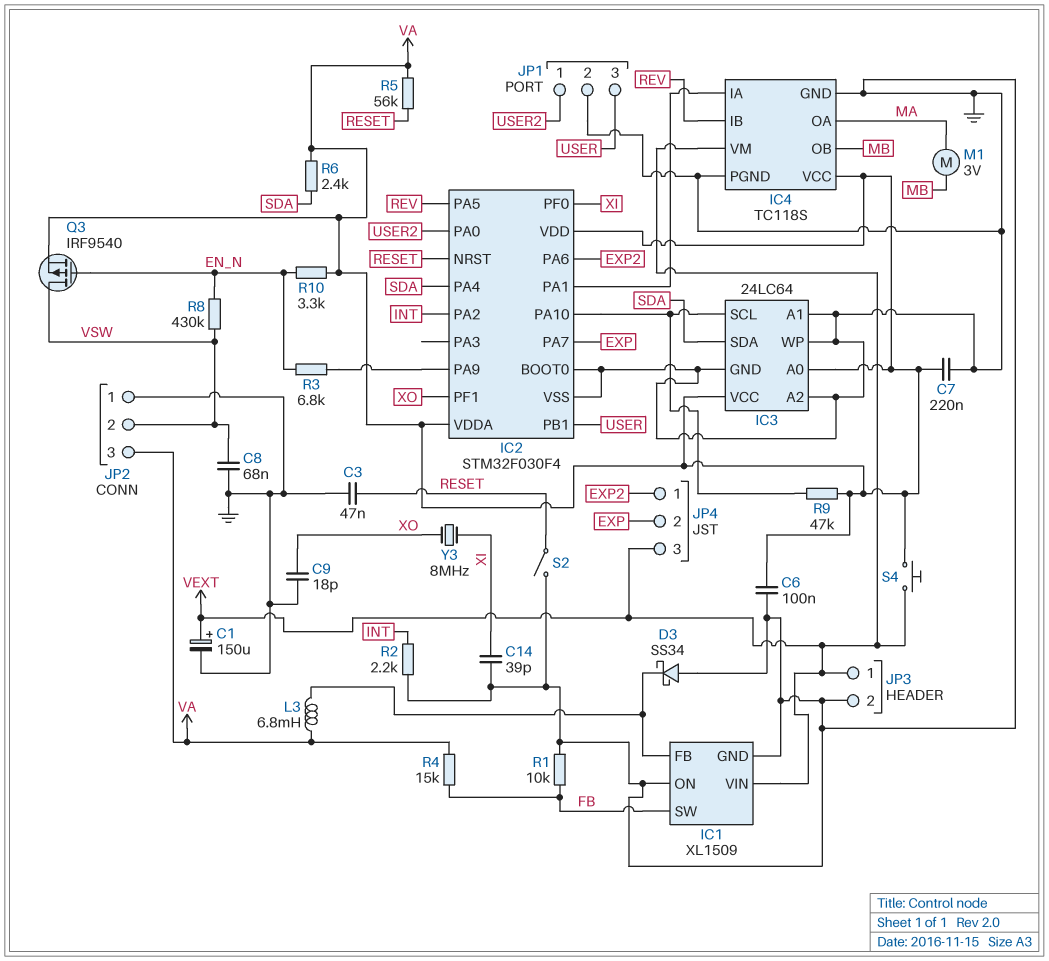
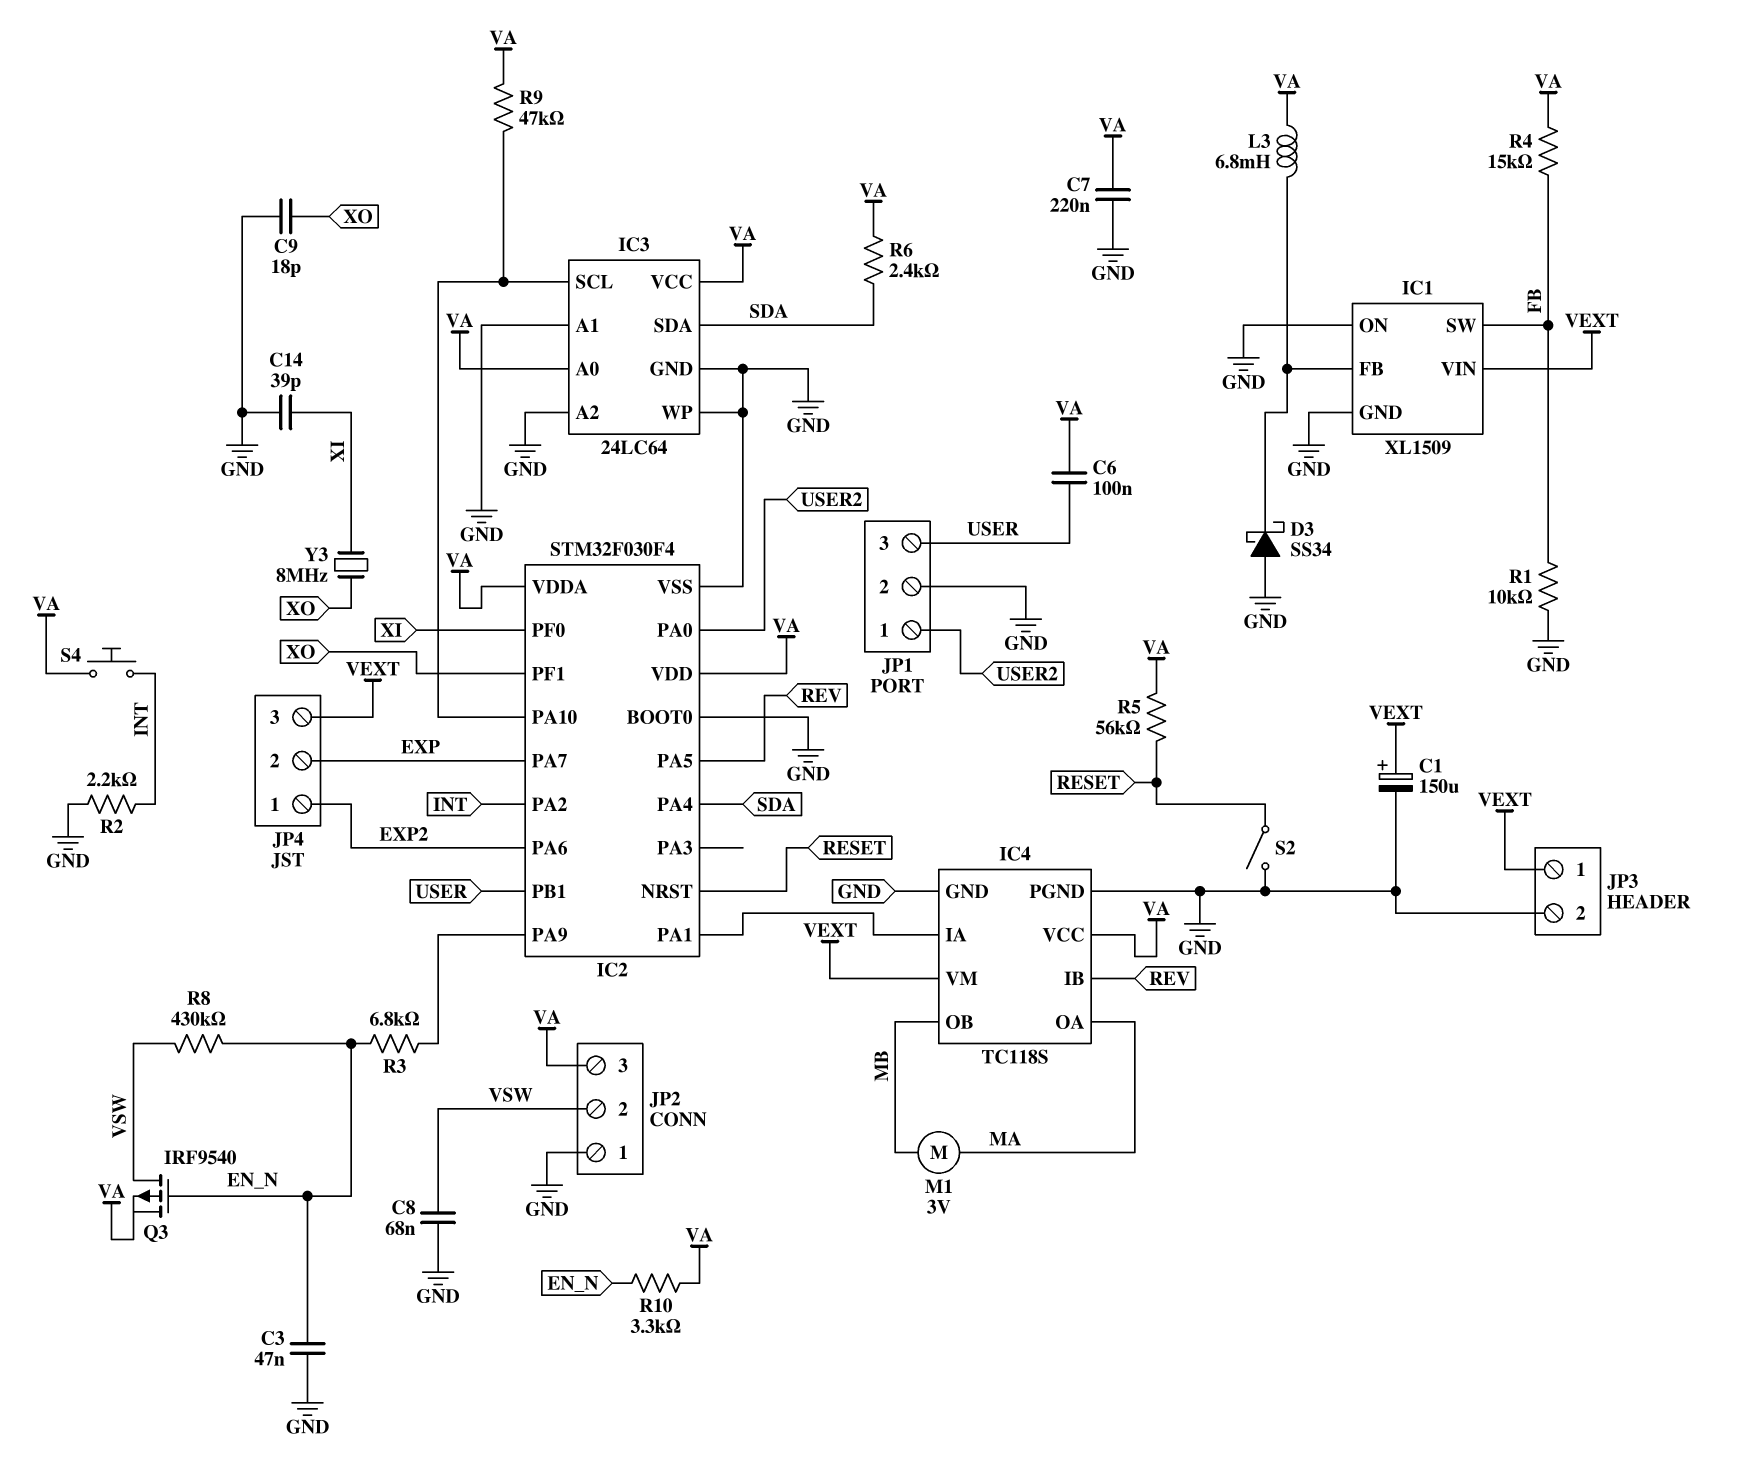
C3: 47nF (GND, RESET) -> 47nF (EN_N, GND)
C6: 100nF (GND, VA) -> 100nF (USER, VA)
S4: button (VA, VEXT) -> button (INT, VA)

